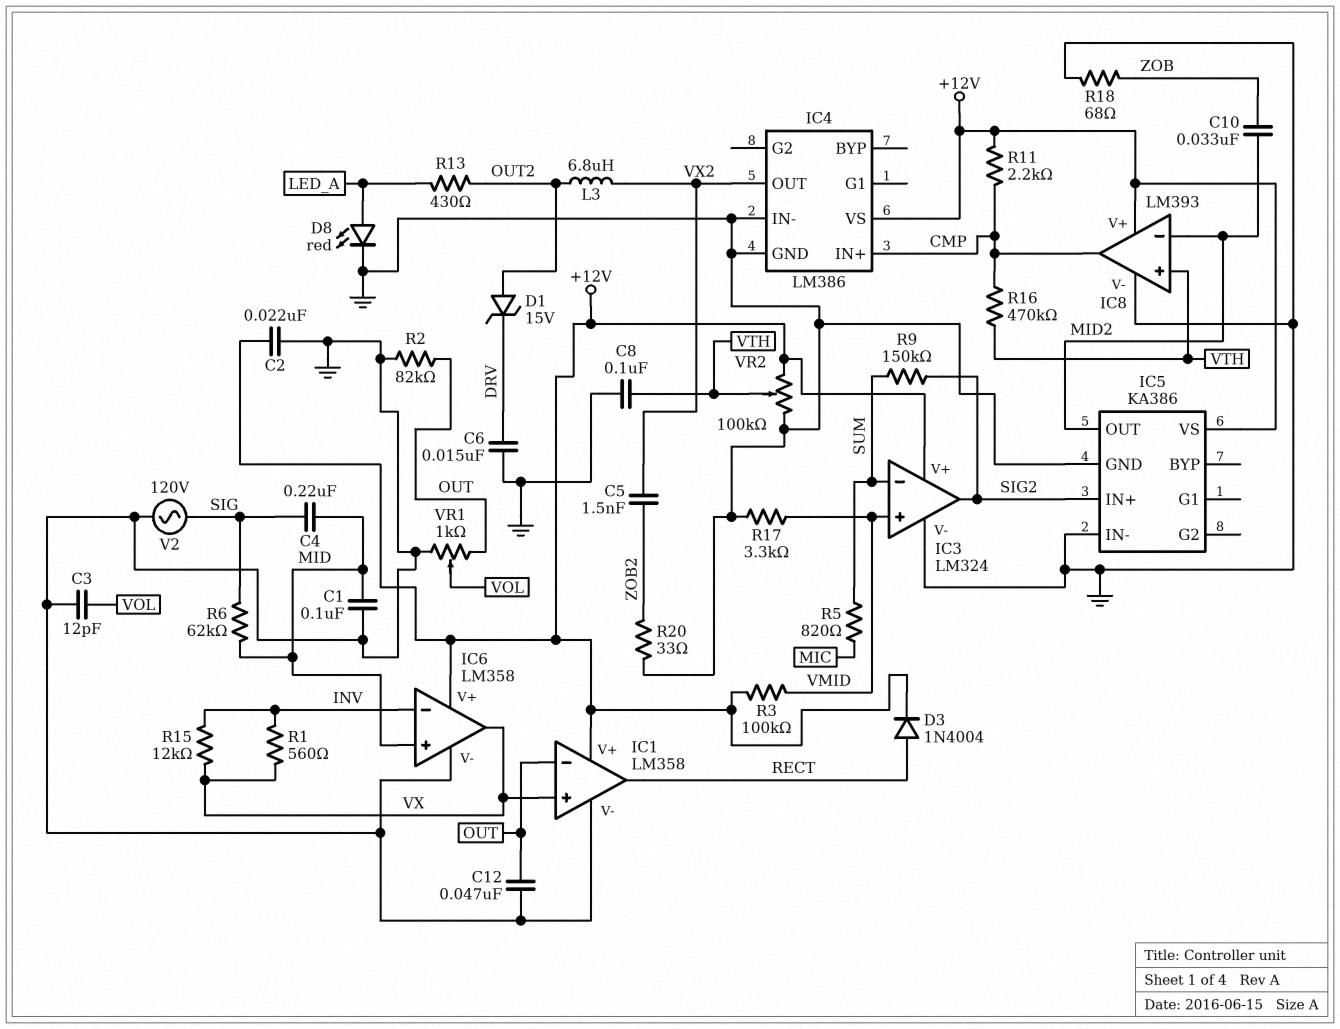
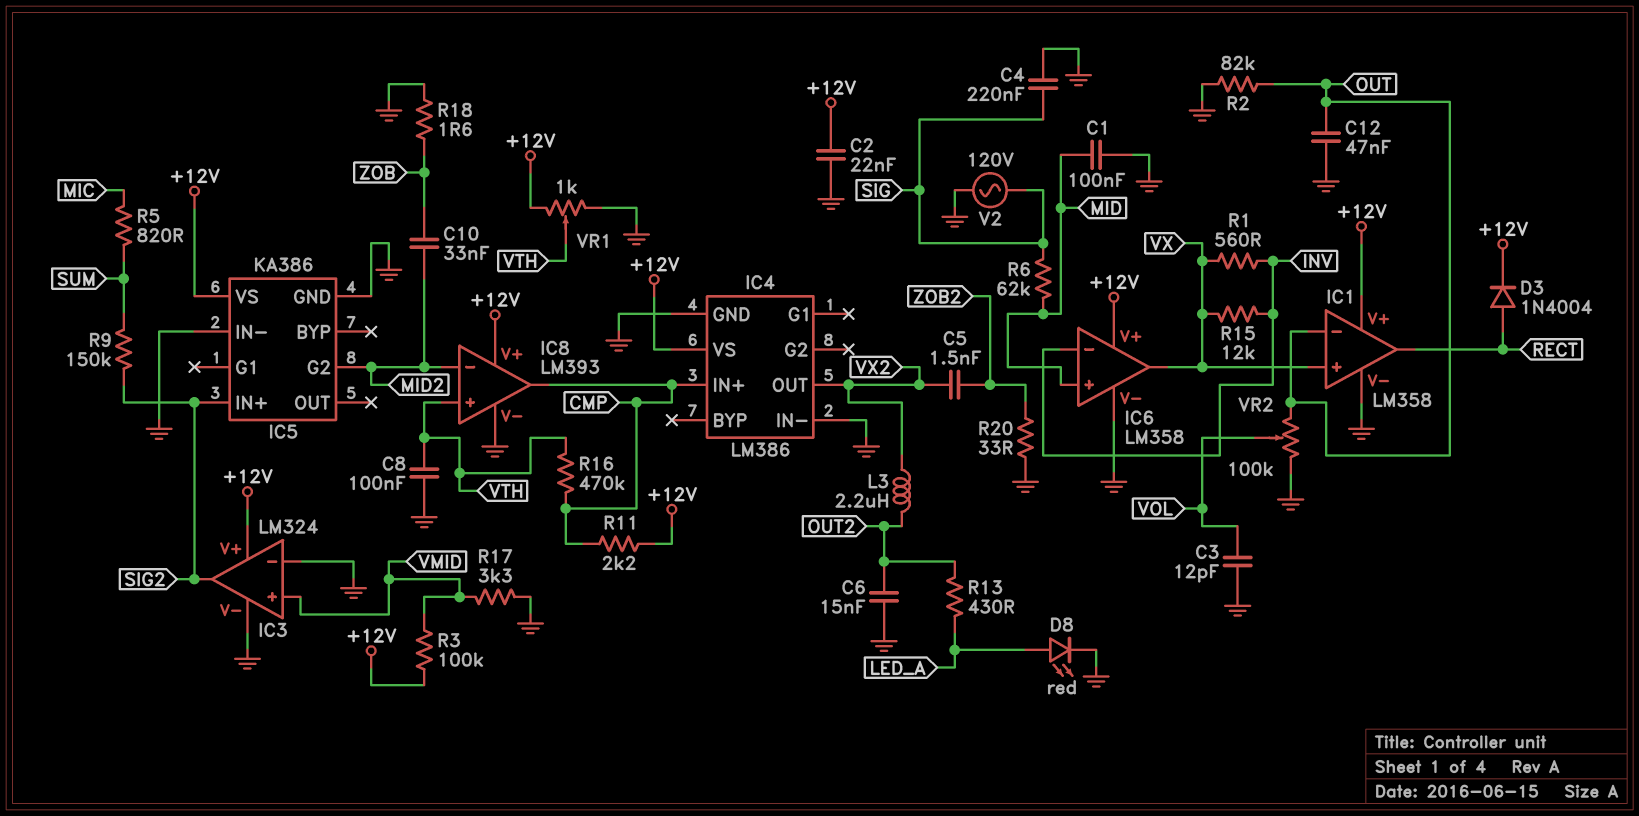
C4: 220nF (MID, SIG) -> 220nF (GND, SIG)
C6: 15nF (DRV, GND) -> 15nF (GND, OUT2)
D1: zener 15V (A OUT2, K DRV) -> none
IC3 pin in-: SUM -> GND
IC5 pin G2: none -> MID2
IC5 pin OUT: MID2 -> none
L3: 6.8uH (OUT2, VX2) -> 2.2uH (OUT2, VX2)
R18: 68 (GND, ZOB) -> 1.6 (GND, ZOB)
VR1: 1k (GND, OUT, wiper VOL) -> 1k (+12V, GND, wiper VTH)
VR2: 100k (+12V, GND, wiper VTH) -> 100k (GND, OUT, wiper VOL)

